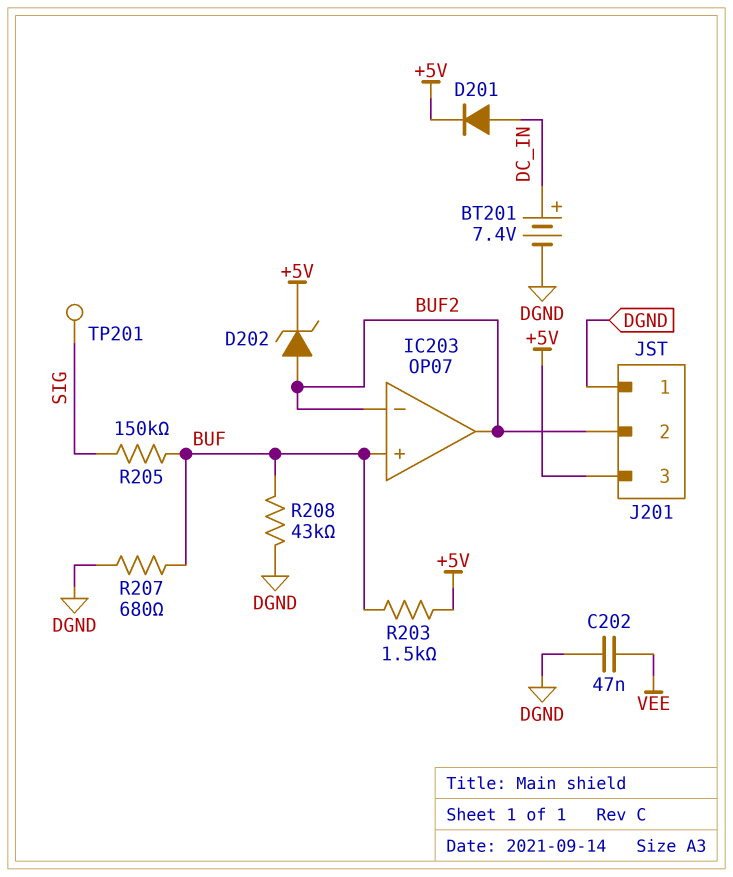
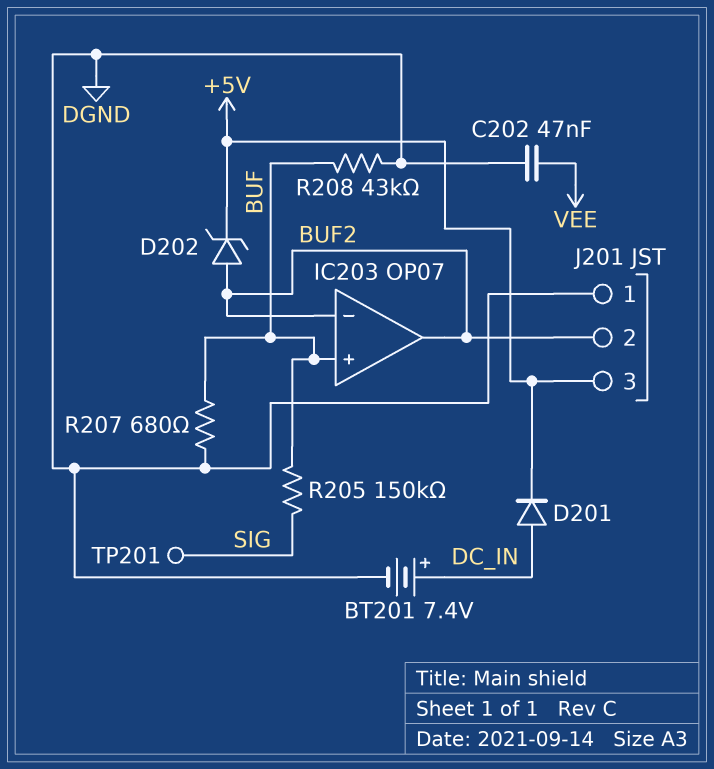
R203: 1.5k (+5V, BUF) -> none

